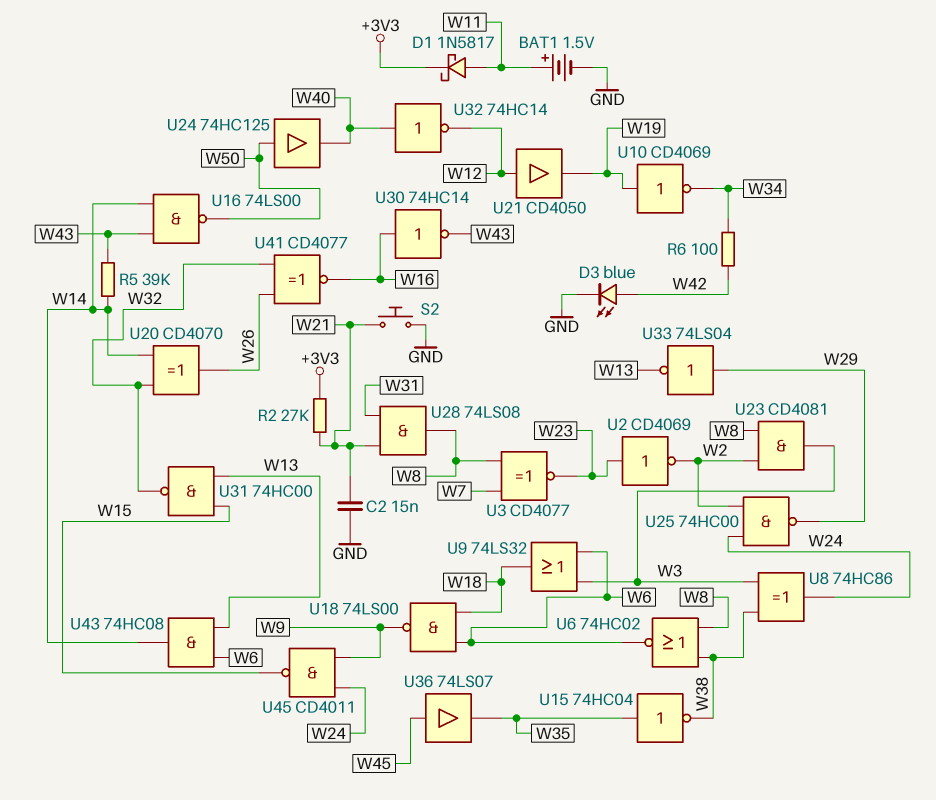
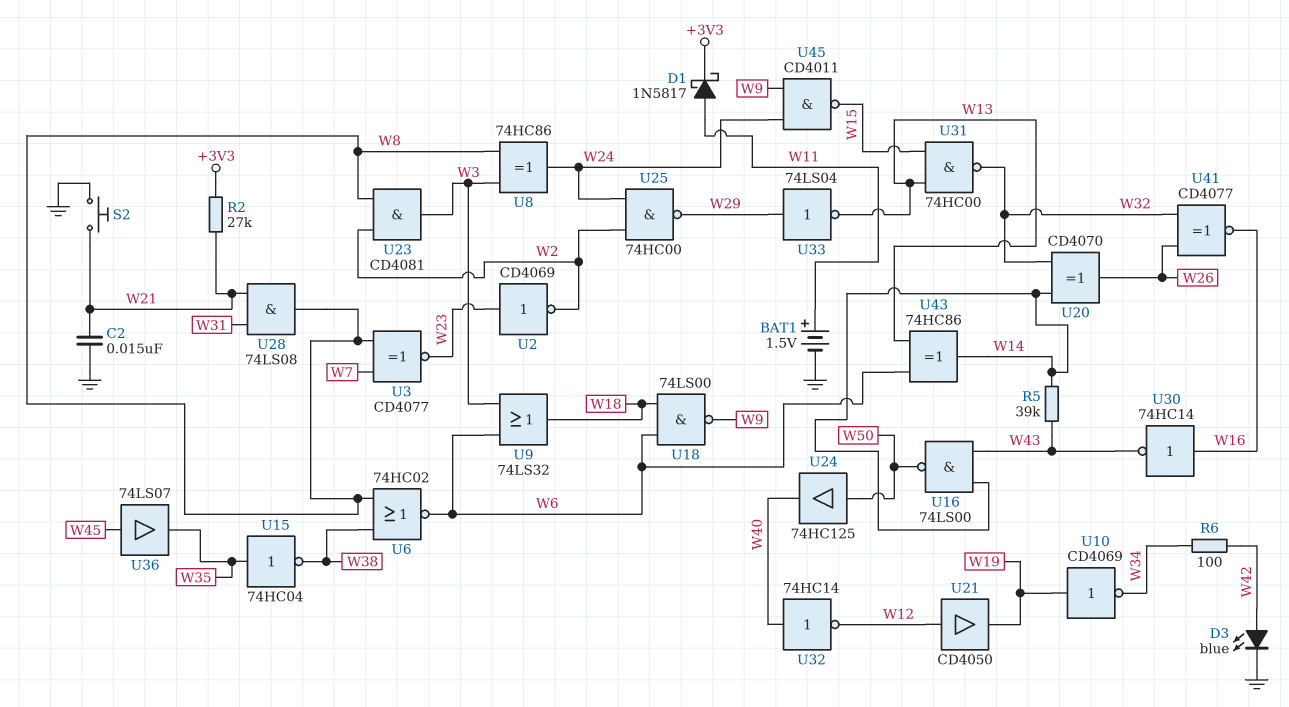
U8: XOR 74HC86 (in W3, in W38, out W24) -> XOR 74HC86 (in W3, in W8, out W24)
U43: AND 74HC08 (in W6, in W13, out W14) -> XOR 74HC86 (in W6, in W13, out W14)

